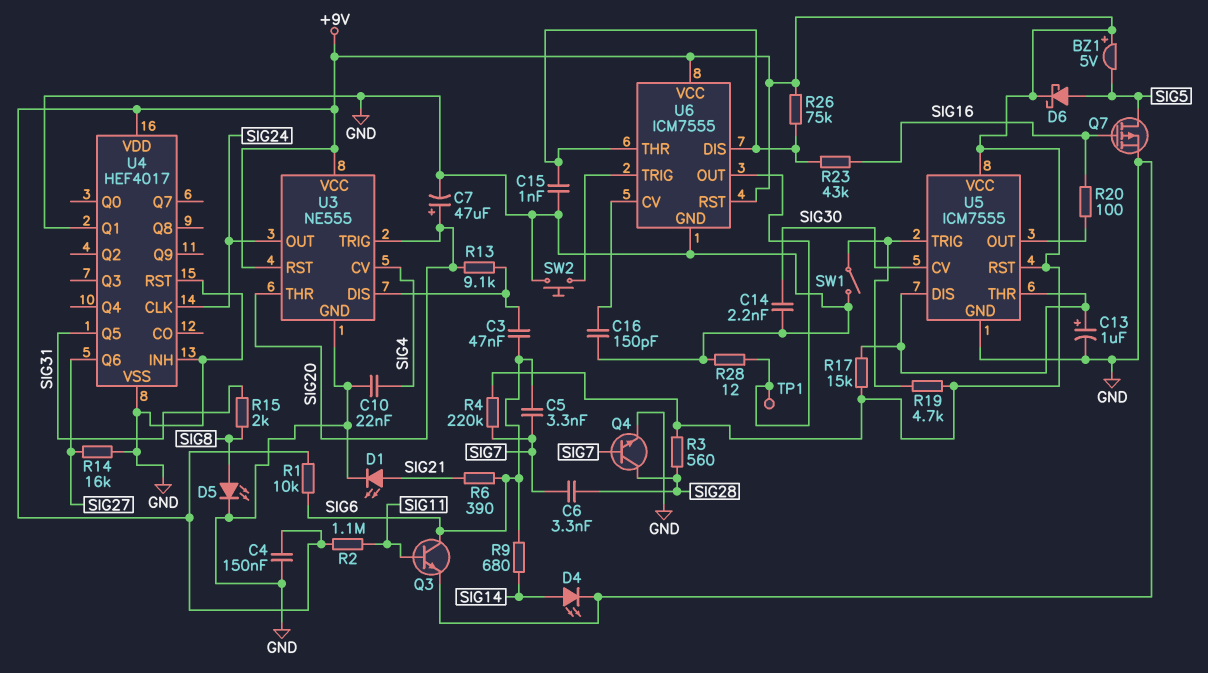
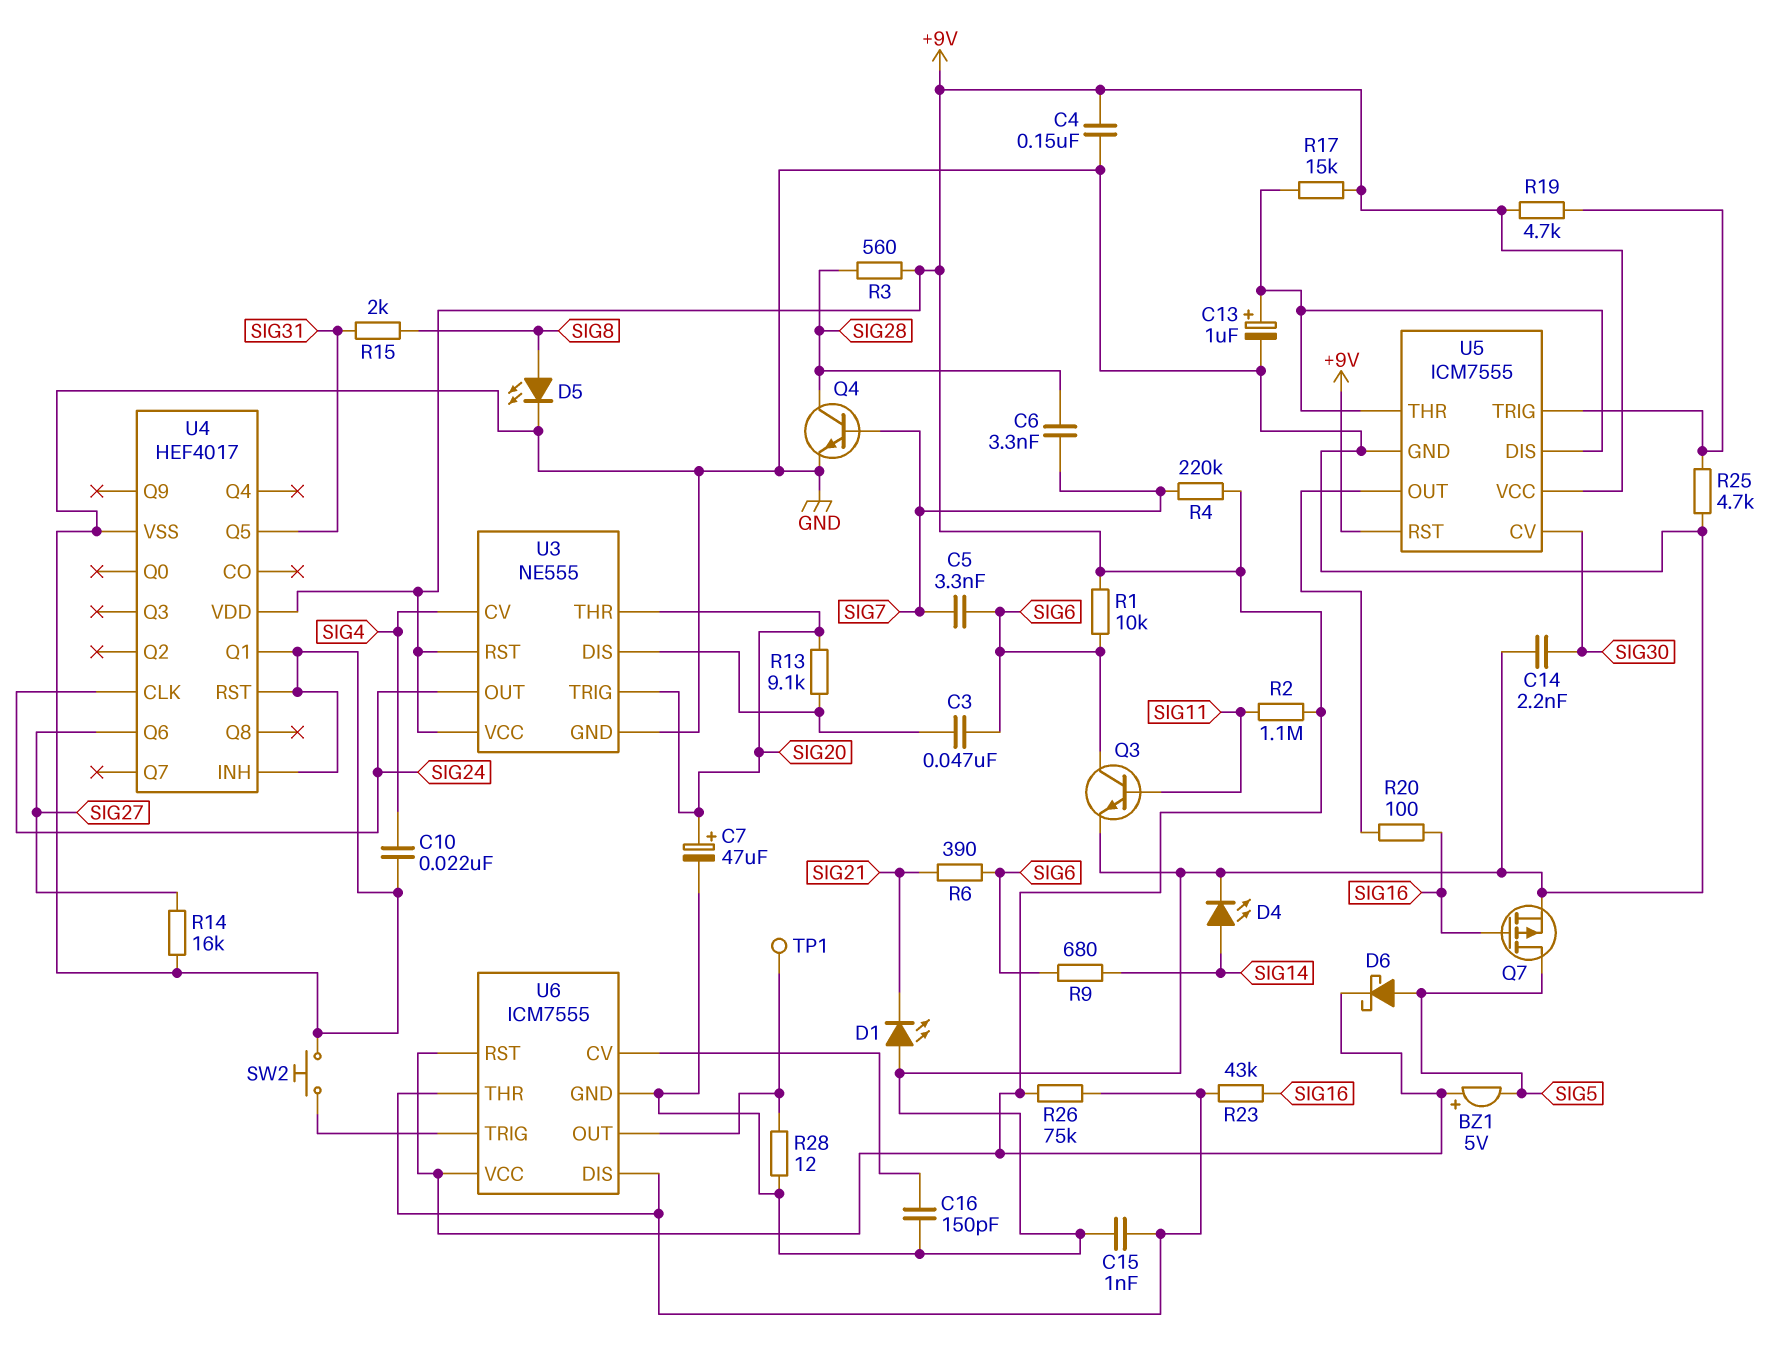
D1: LED (A SIG21, K GND) -> LED (A GND, K SIG21)
R25: none -> 4.7k (GND, U5/TRIG)
SW1: switch (GND, U5/TRIG) -> none

